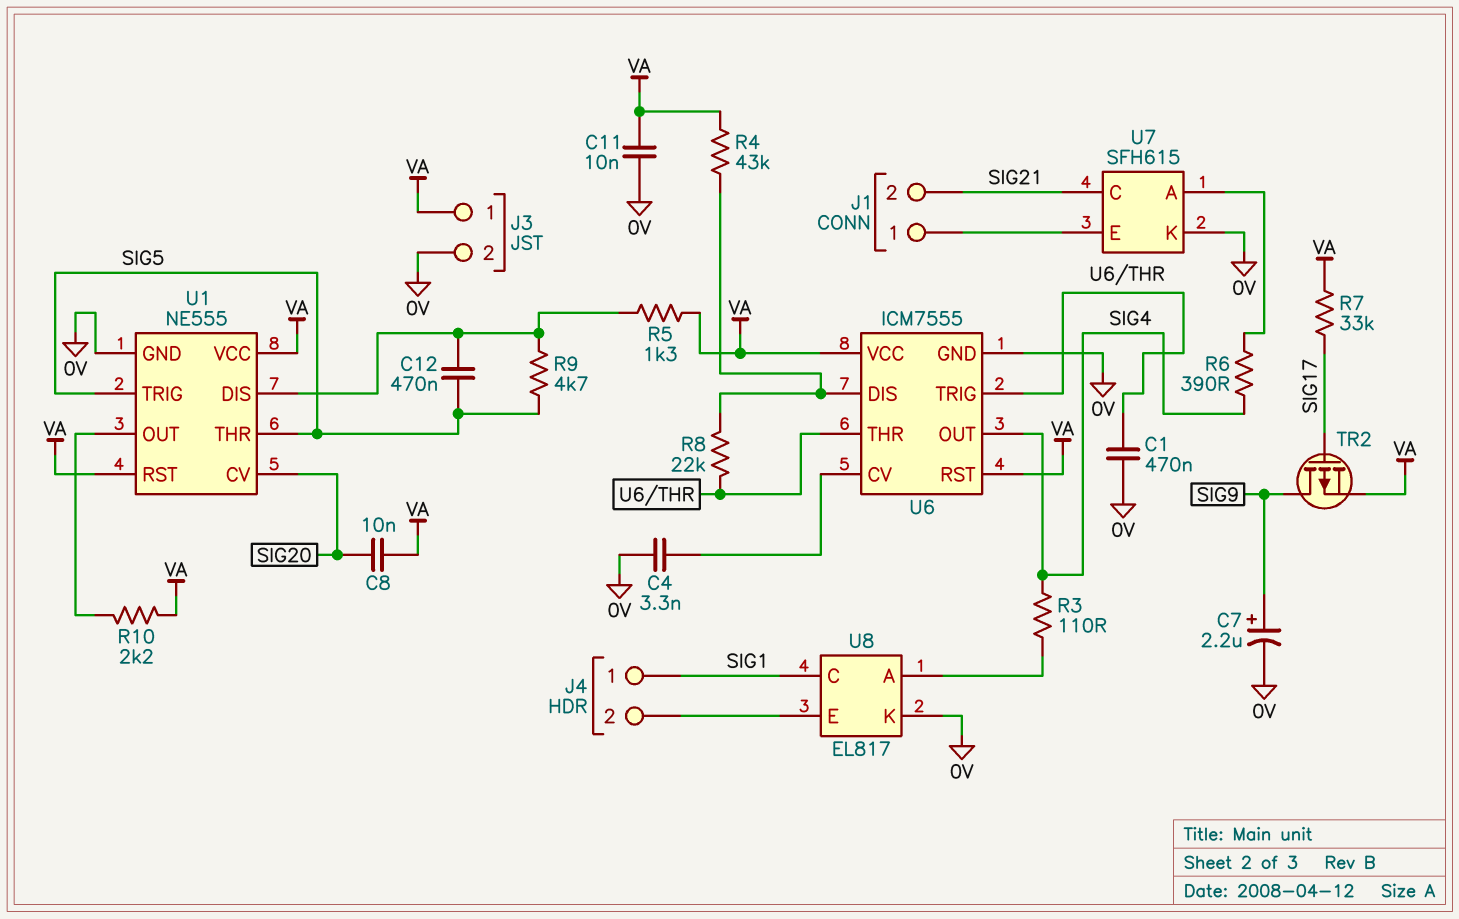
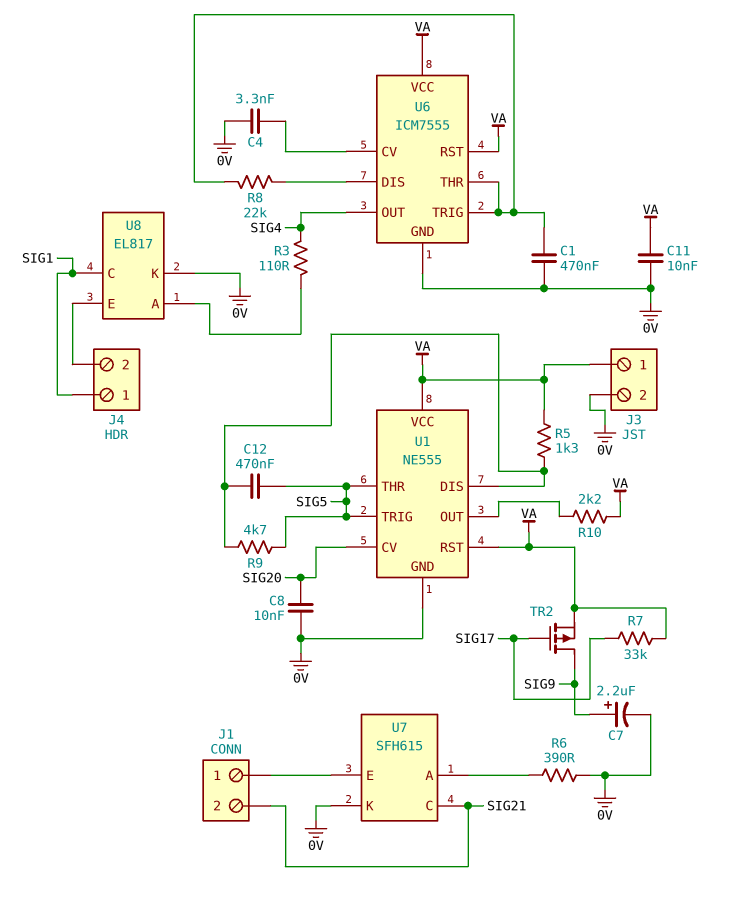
C8: 10nF (SIG20, VA) -> 10nF (0V, SIG20)
R4: 43k (U6/DIS, VA) -> none
R6: 390 (SIG4, U7/A) -> 390 (0V, U7/A)

